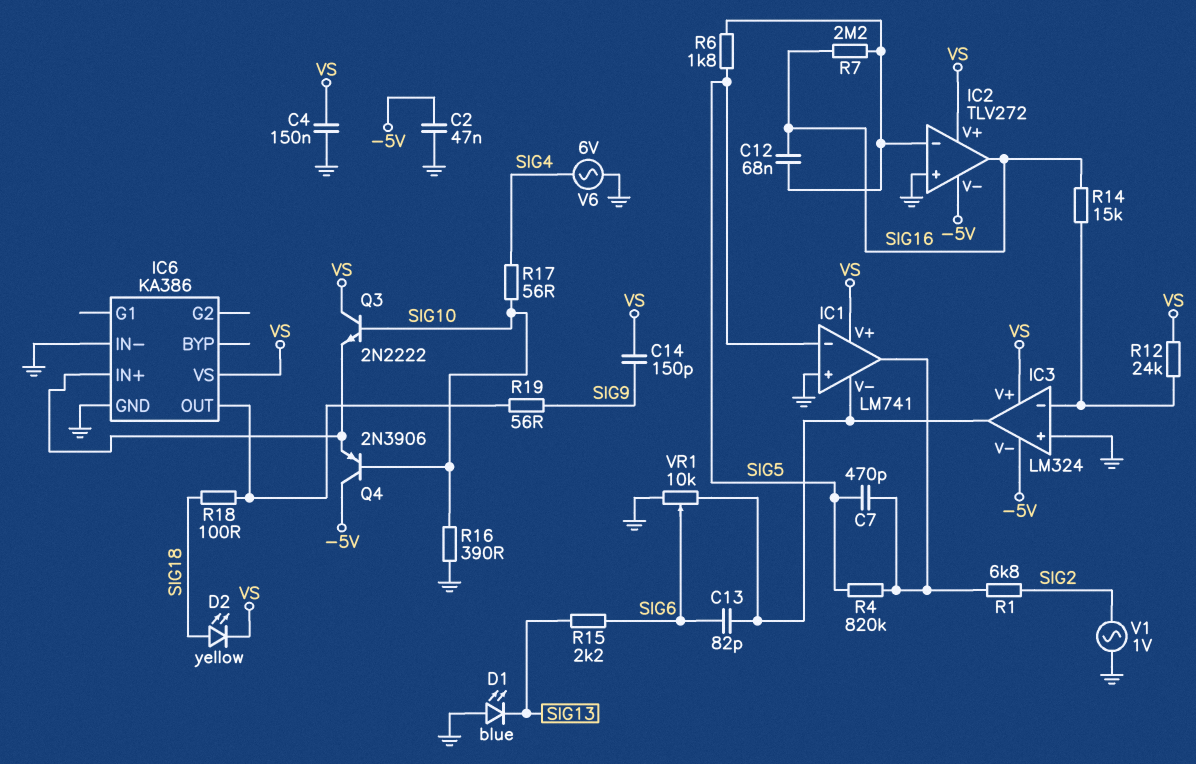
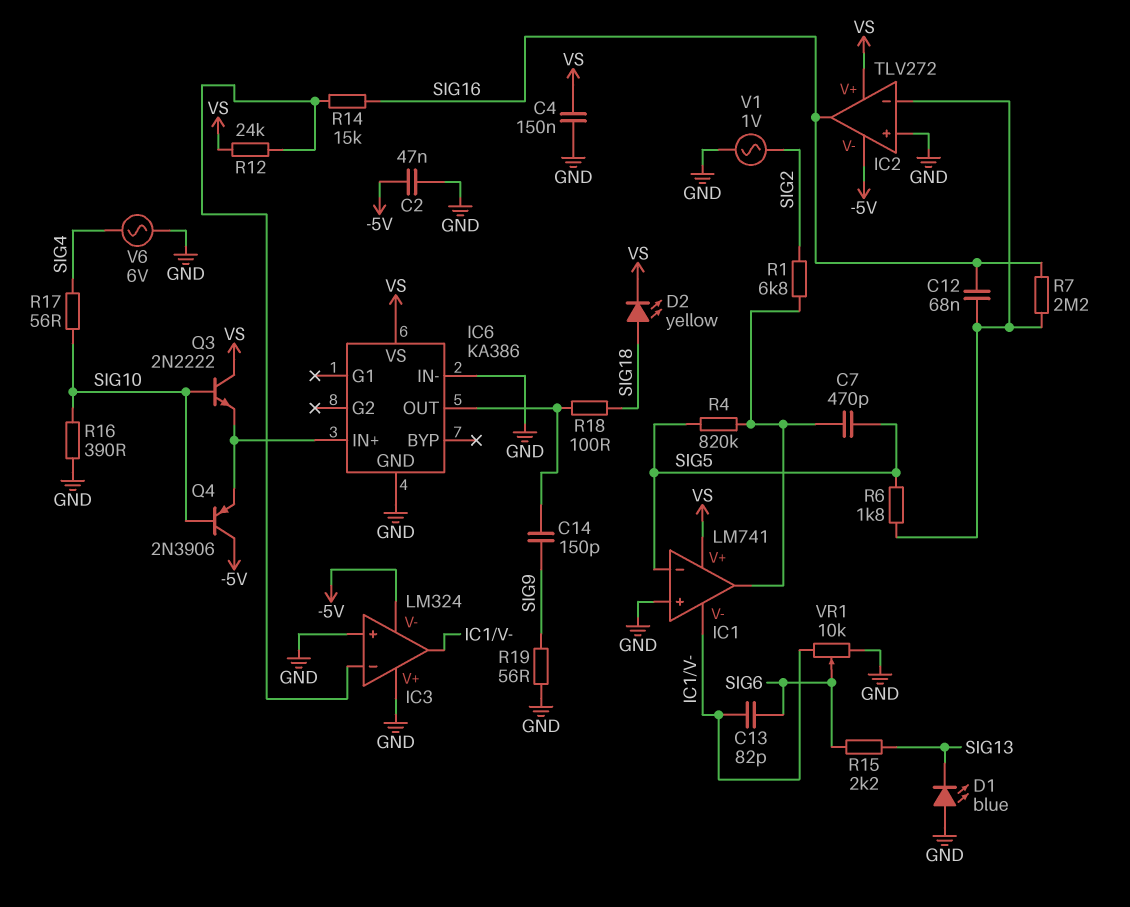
C14: 150pF (SIG9, VS) -> 150pF (IC6/OUT, SIG9)
IC3 pin V+: VS -> GND
R19: 56 (IC6/OUT, SIG9) -> 56 (GND, SIG9)

